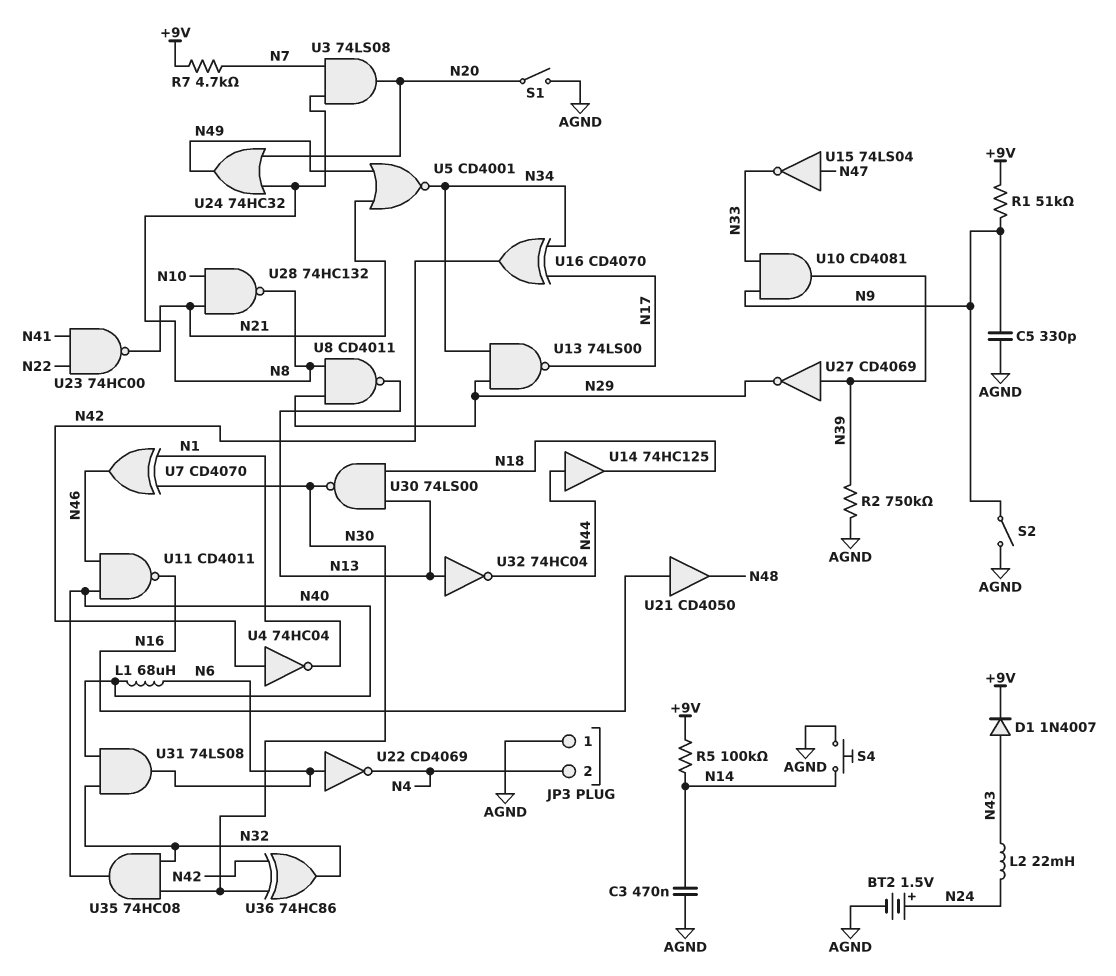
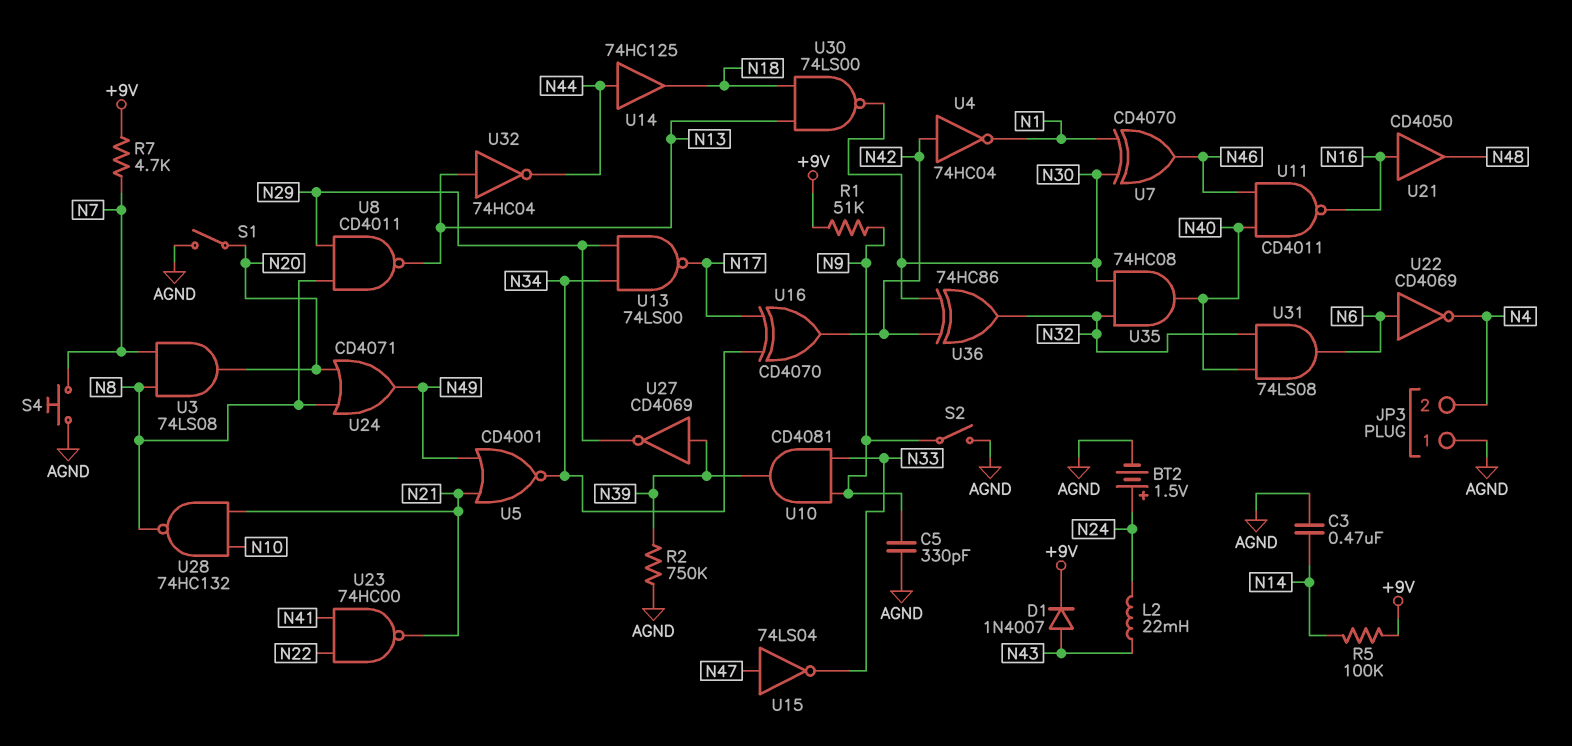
L1: 68uH (N6, N40) -> none
S4: button (AGND, N14) -> button (AGND, N7)
U24: OR 74HC32 (in N8, in N20, out N49) -> OR CD4071 (in N8, in N20, out N49)

